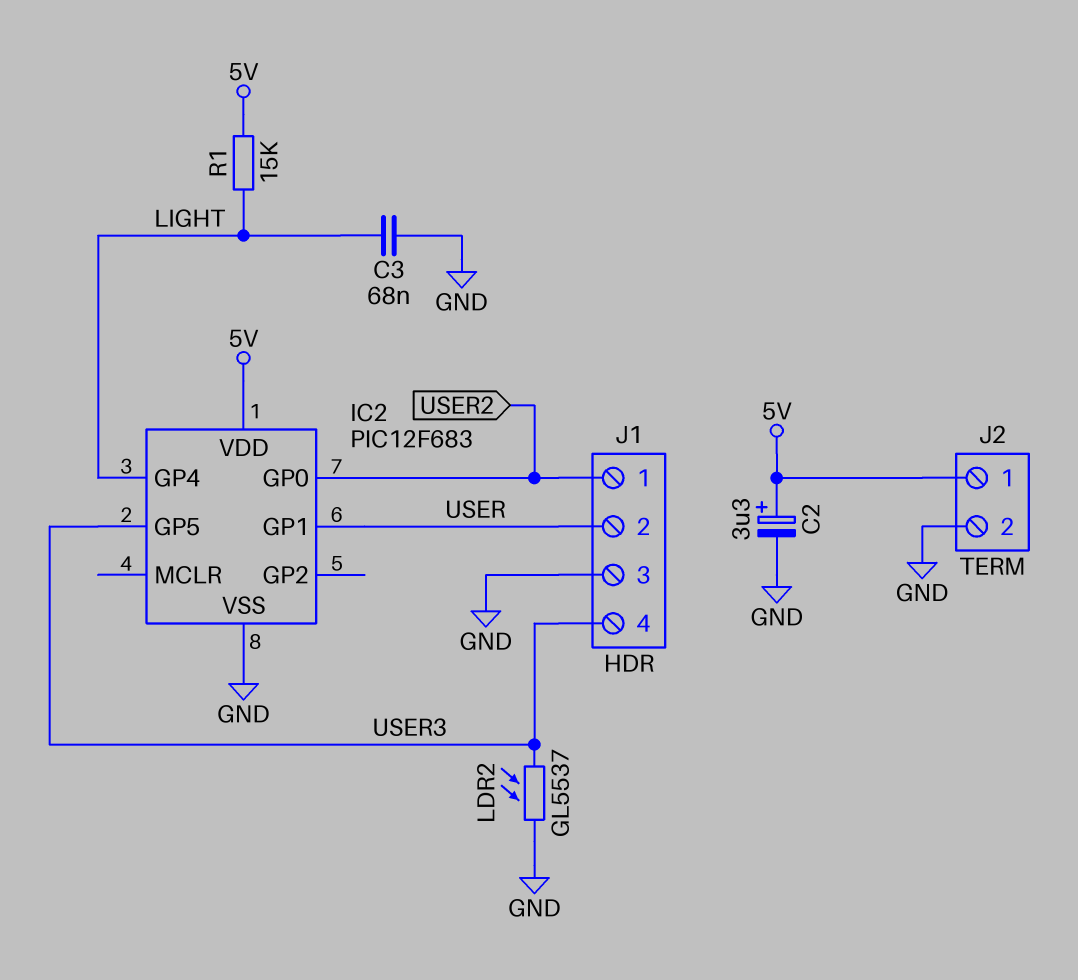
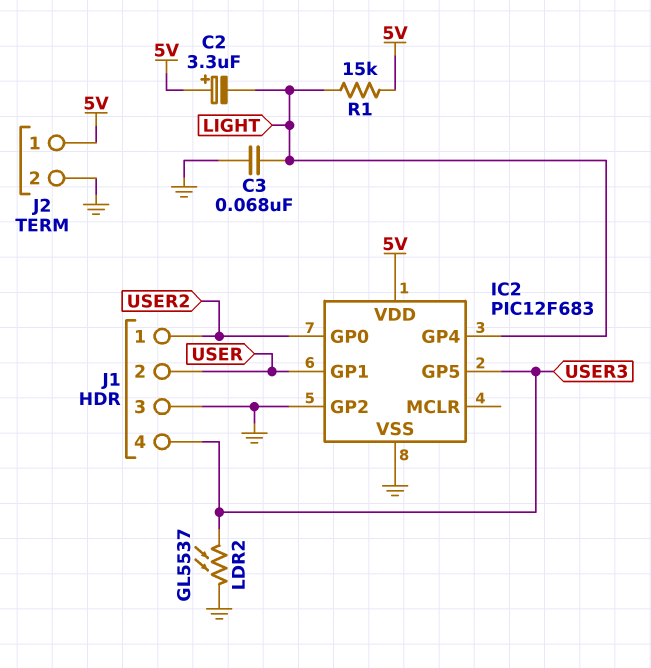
C2: 3.3uF (plus 5V, minus GND) -> 3.3uF (plus 5V, minus LIGHT)
IC2 pin GP2: none -> GND

